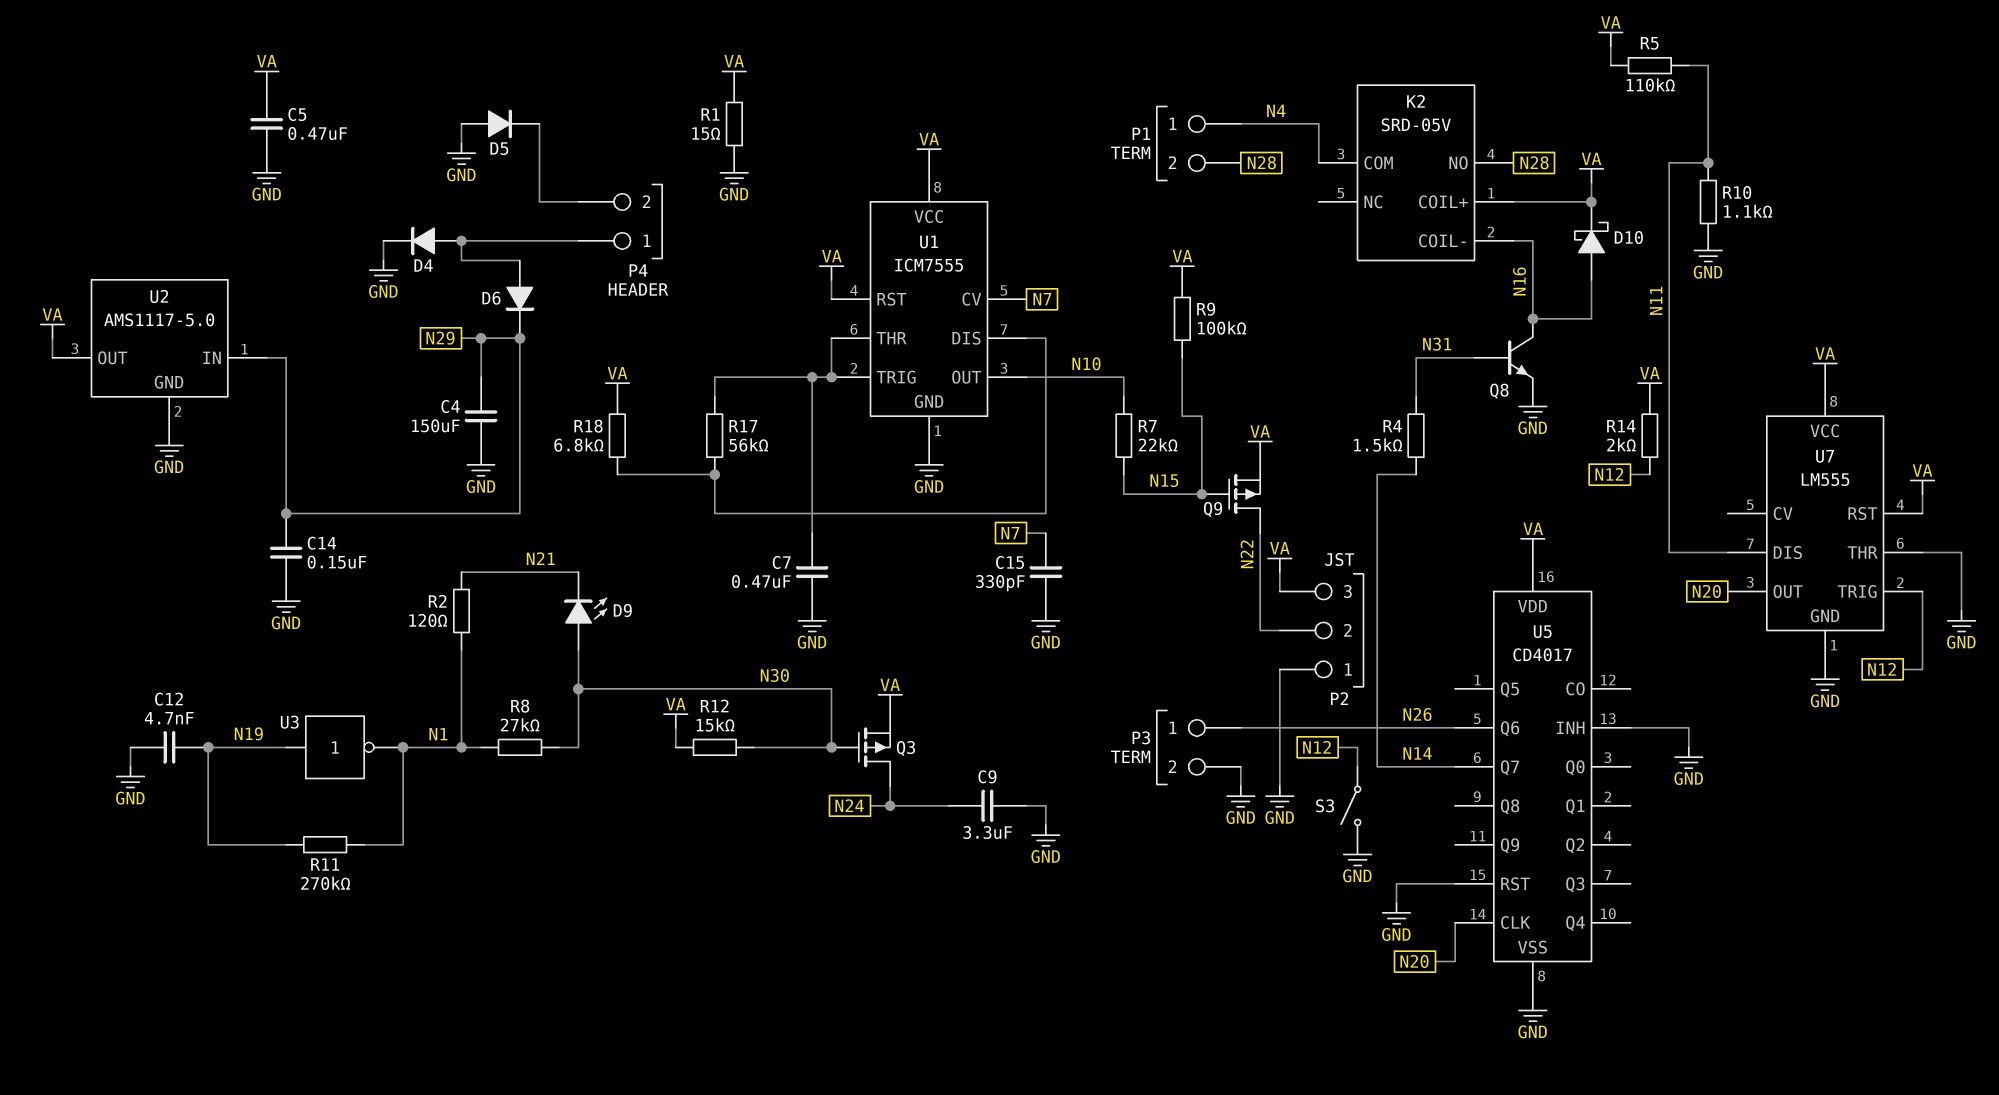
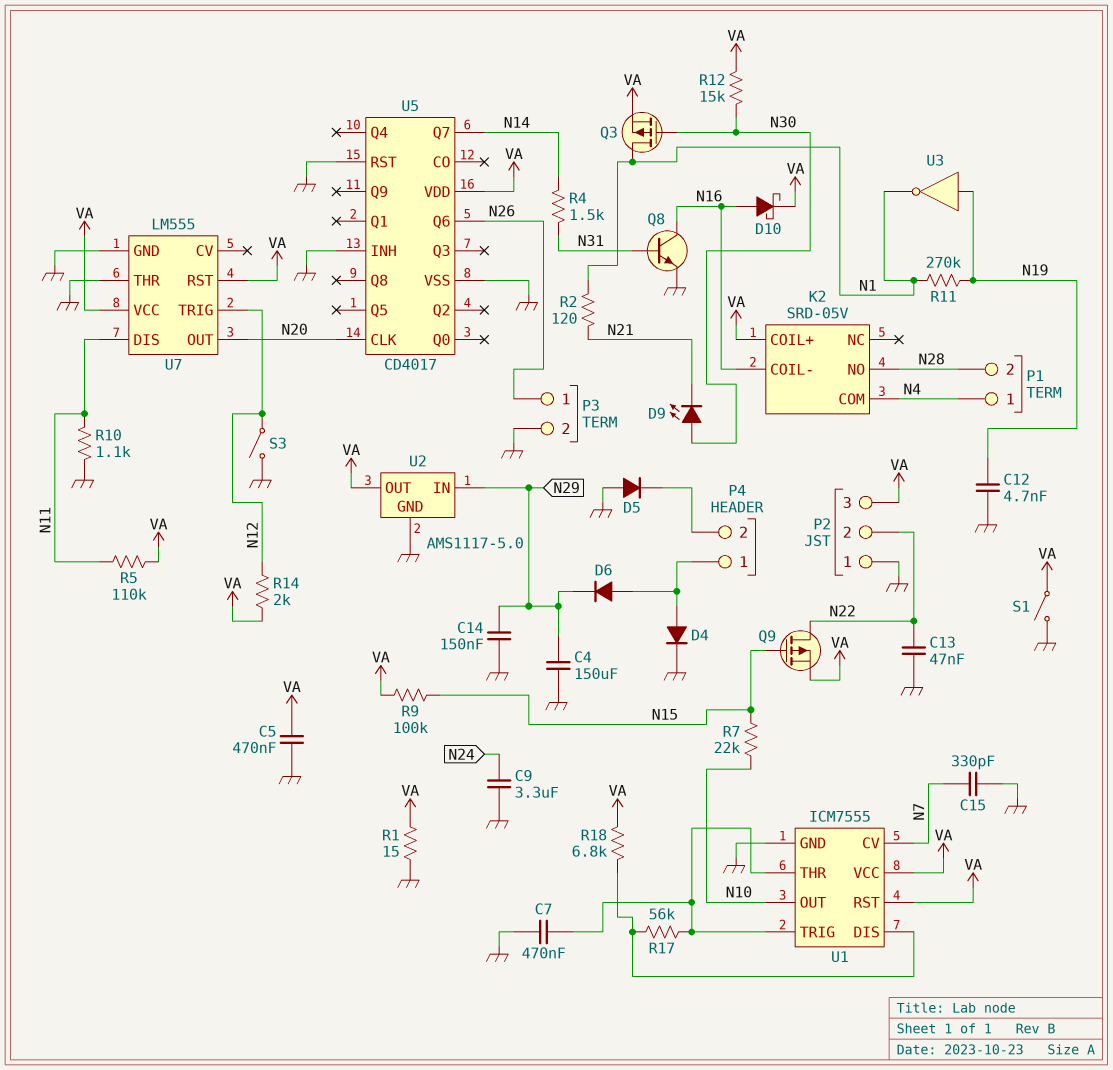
C13: none -> 47nF (GND, N22)
Q3: PMOS (G N30, D N24, S VA) -> PMOS (G N30, D N1, S VA)
R8: 27k (N1, N30) -> none
S1: none -> switch (GND, VA)

